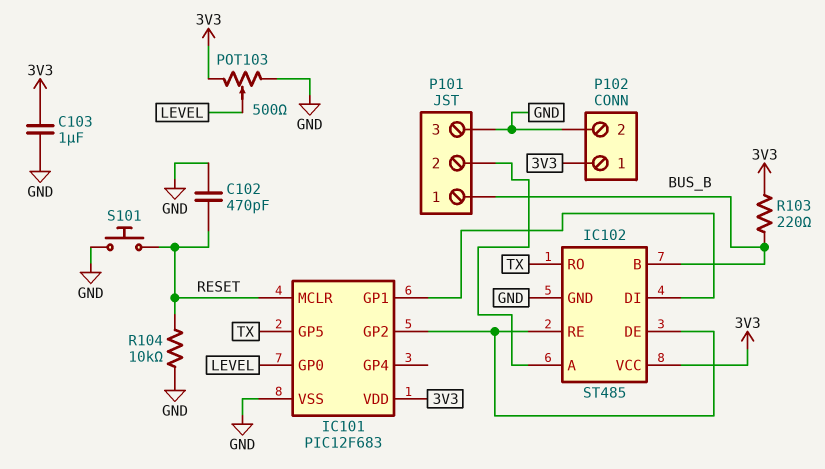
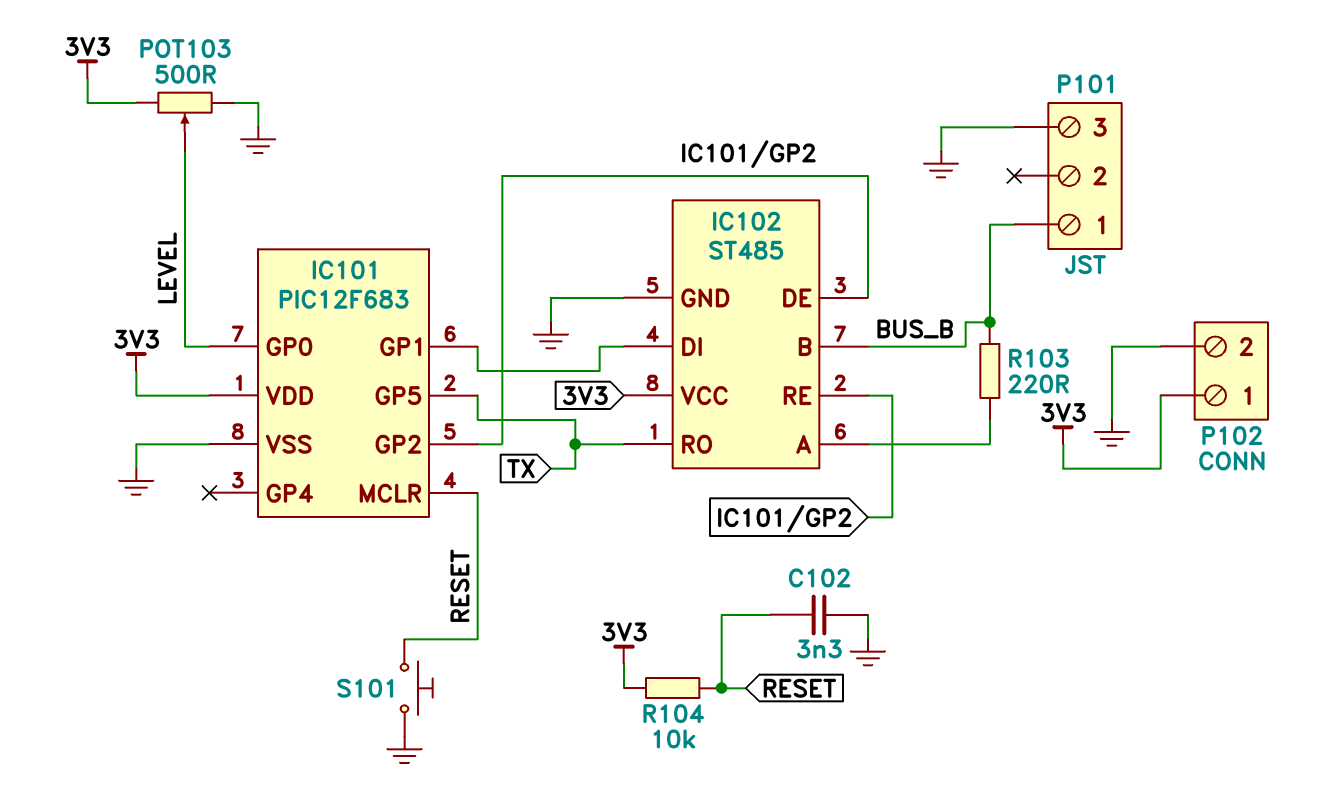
C102: 470pF (GND, RESET) -> 3.3nF (GND, RESET)
C103: 1uF (3V3, GND) -> none
P101 pin 2: IC102/A -> none
R103: 220 (3V3, BUS_B) -> 220 (BUS_B, IC102/A)
R104: 10k (GND, RESET) -> 10k (3V3, RESET)

